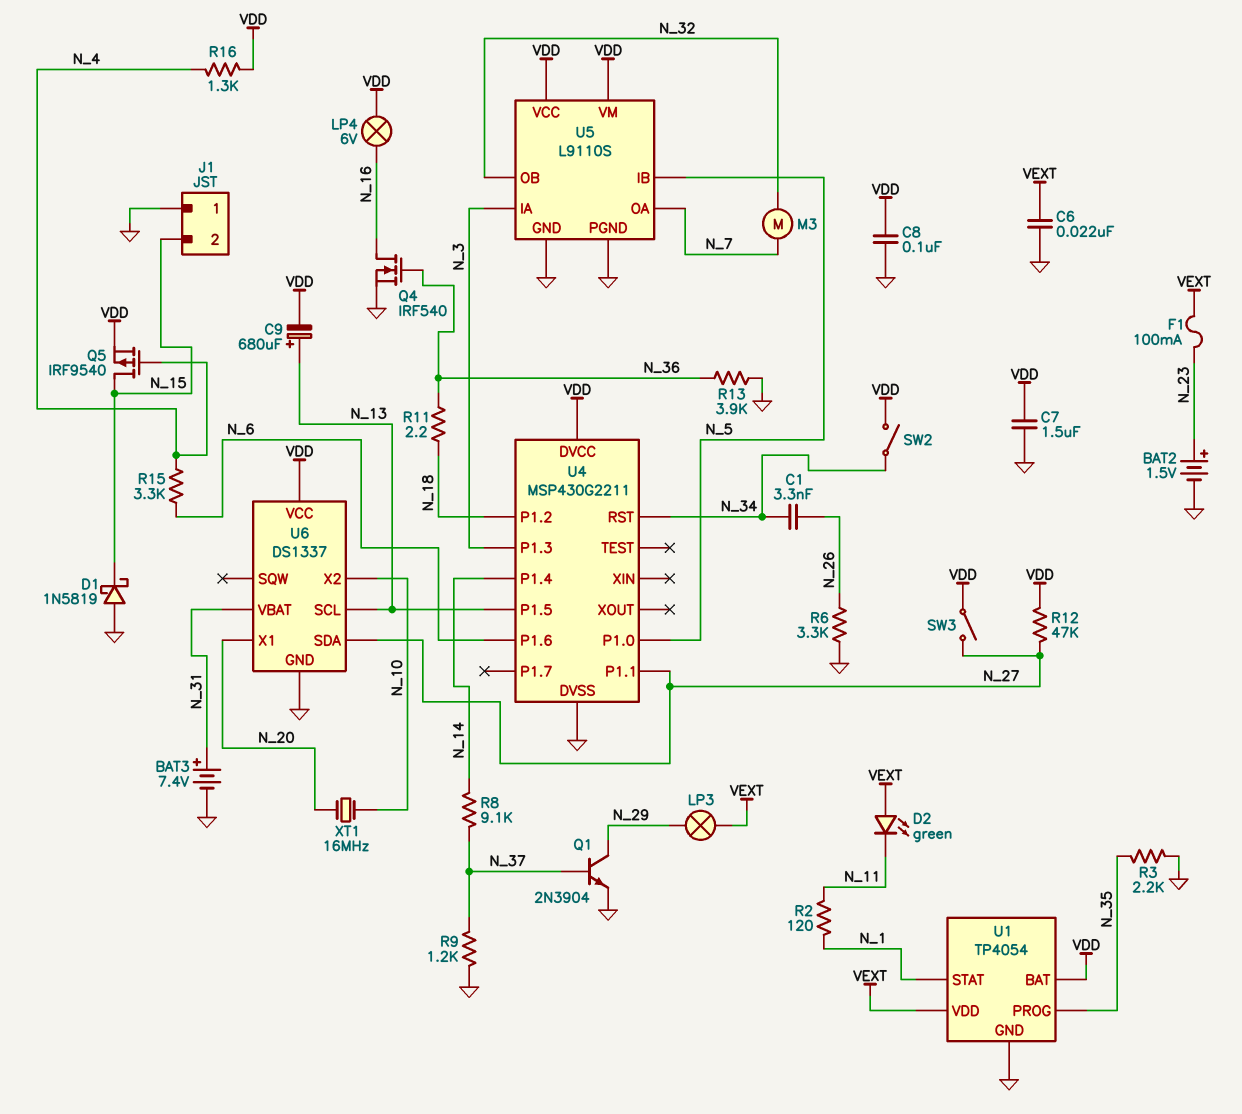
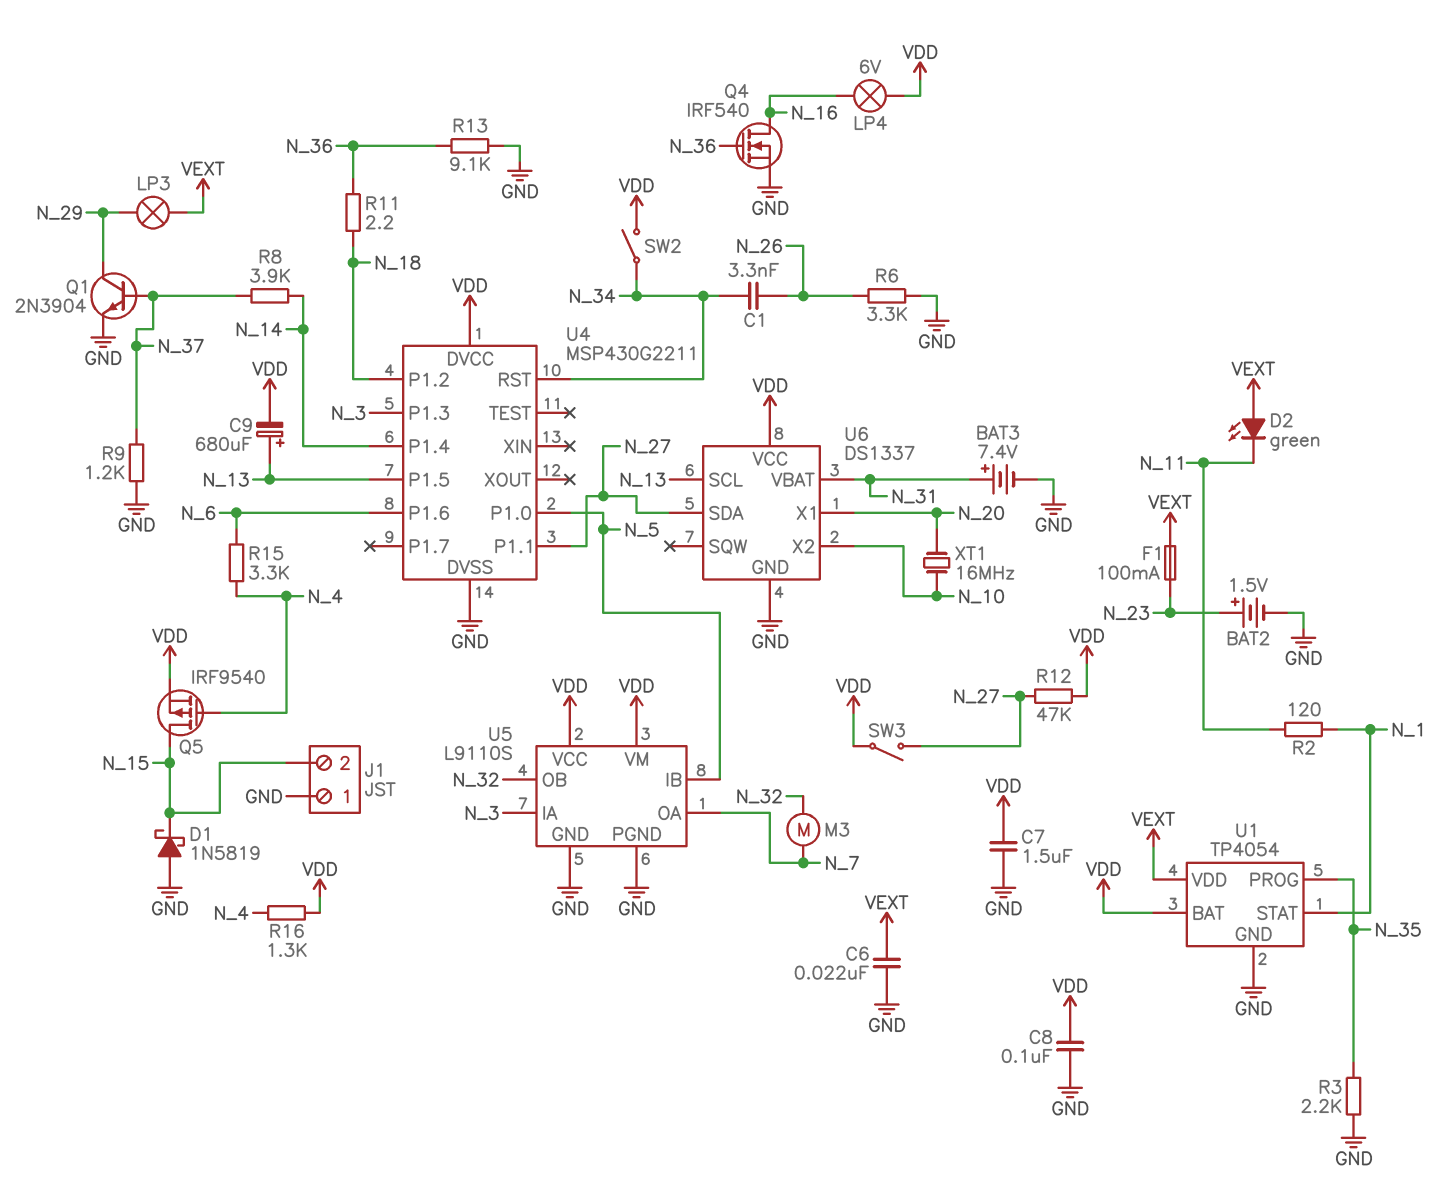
R8: 9.1k (N_14, N_37) -> 3.9k (N_14, N_37)
R13: 3.9k (GND, N_36) -> 9.1k (GND, N_36)

